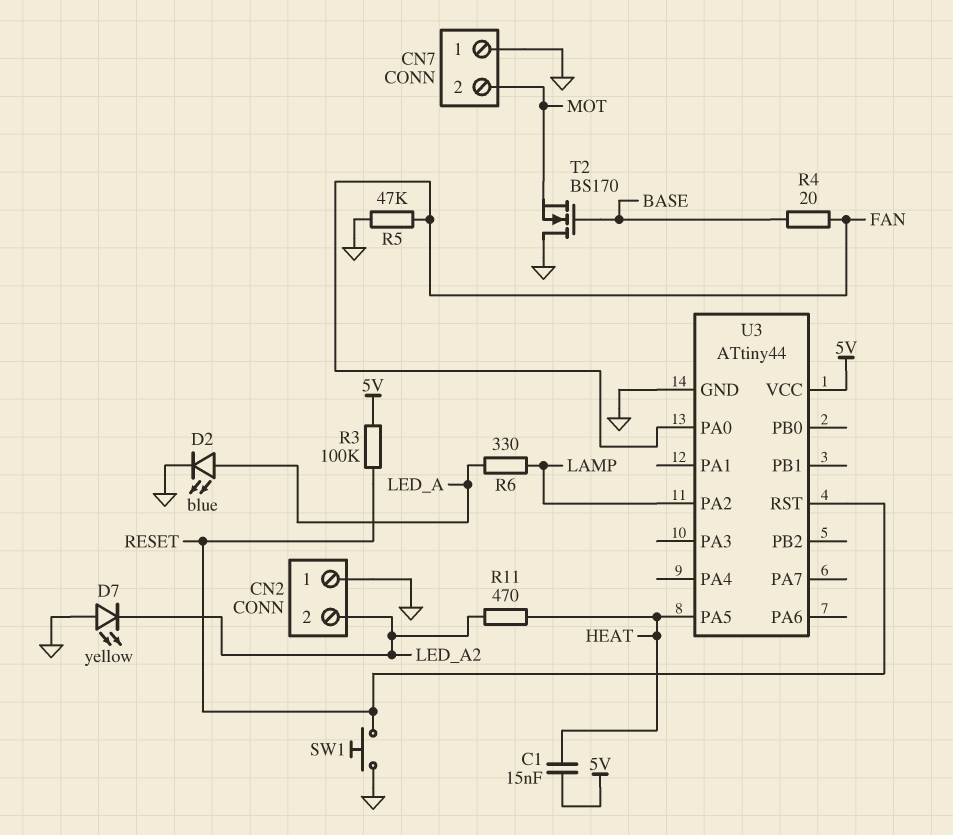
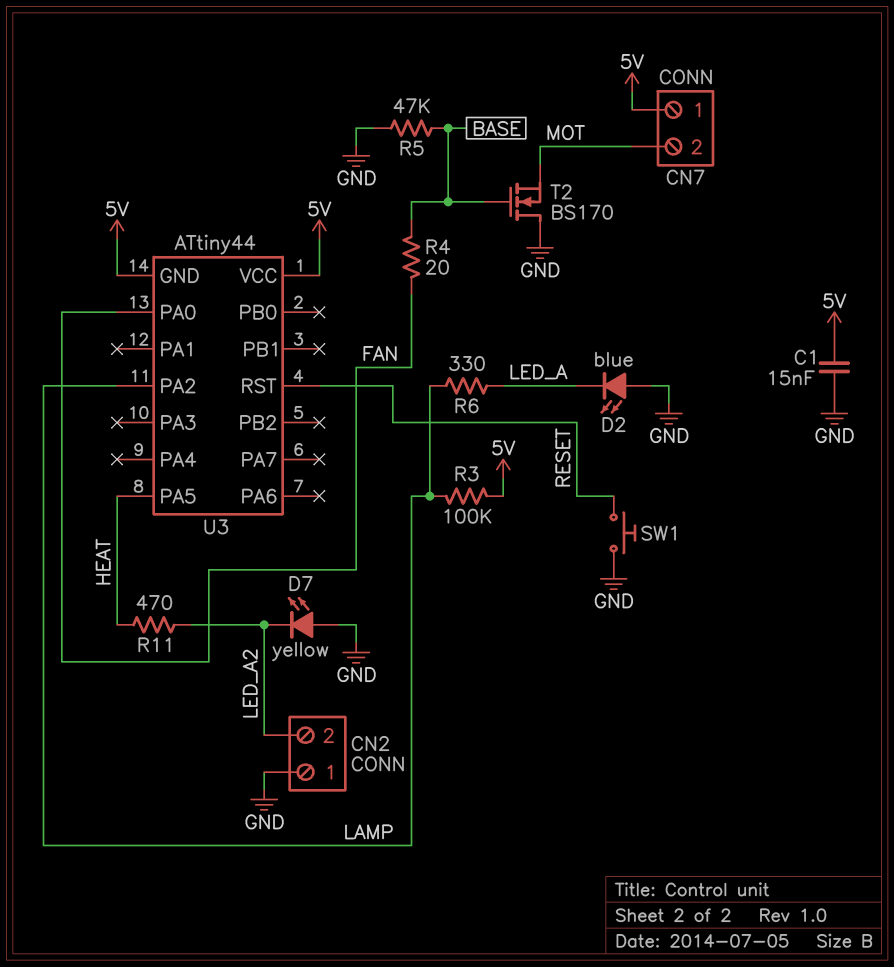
C1: 15nF (5V, HEAT) -> 15nF (5V, GND)
CN7 pin 1: GND -> 5V
D2: LED blue (A LED_A, K GND) -> LED blue (A GND, K LED_A)
R3: 100k (5V, RESET) -> 100k (5V, LAMP)
R5: 47k (FAN, GND) -> 47k (BASE, GND)
U3 pin GND: GND -> 5V

